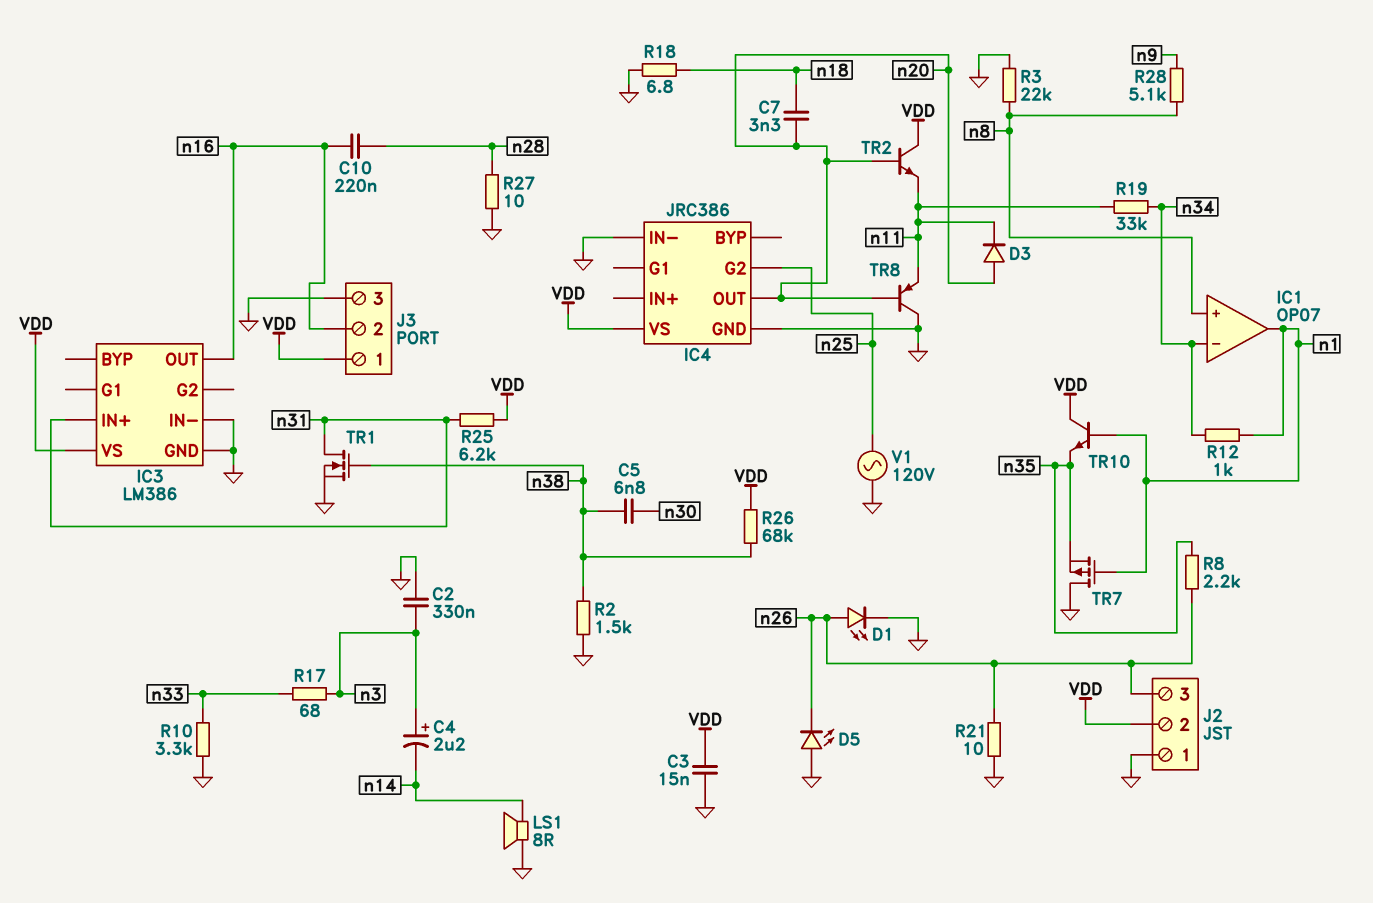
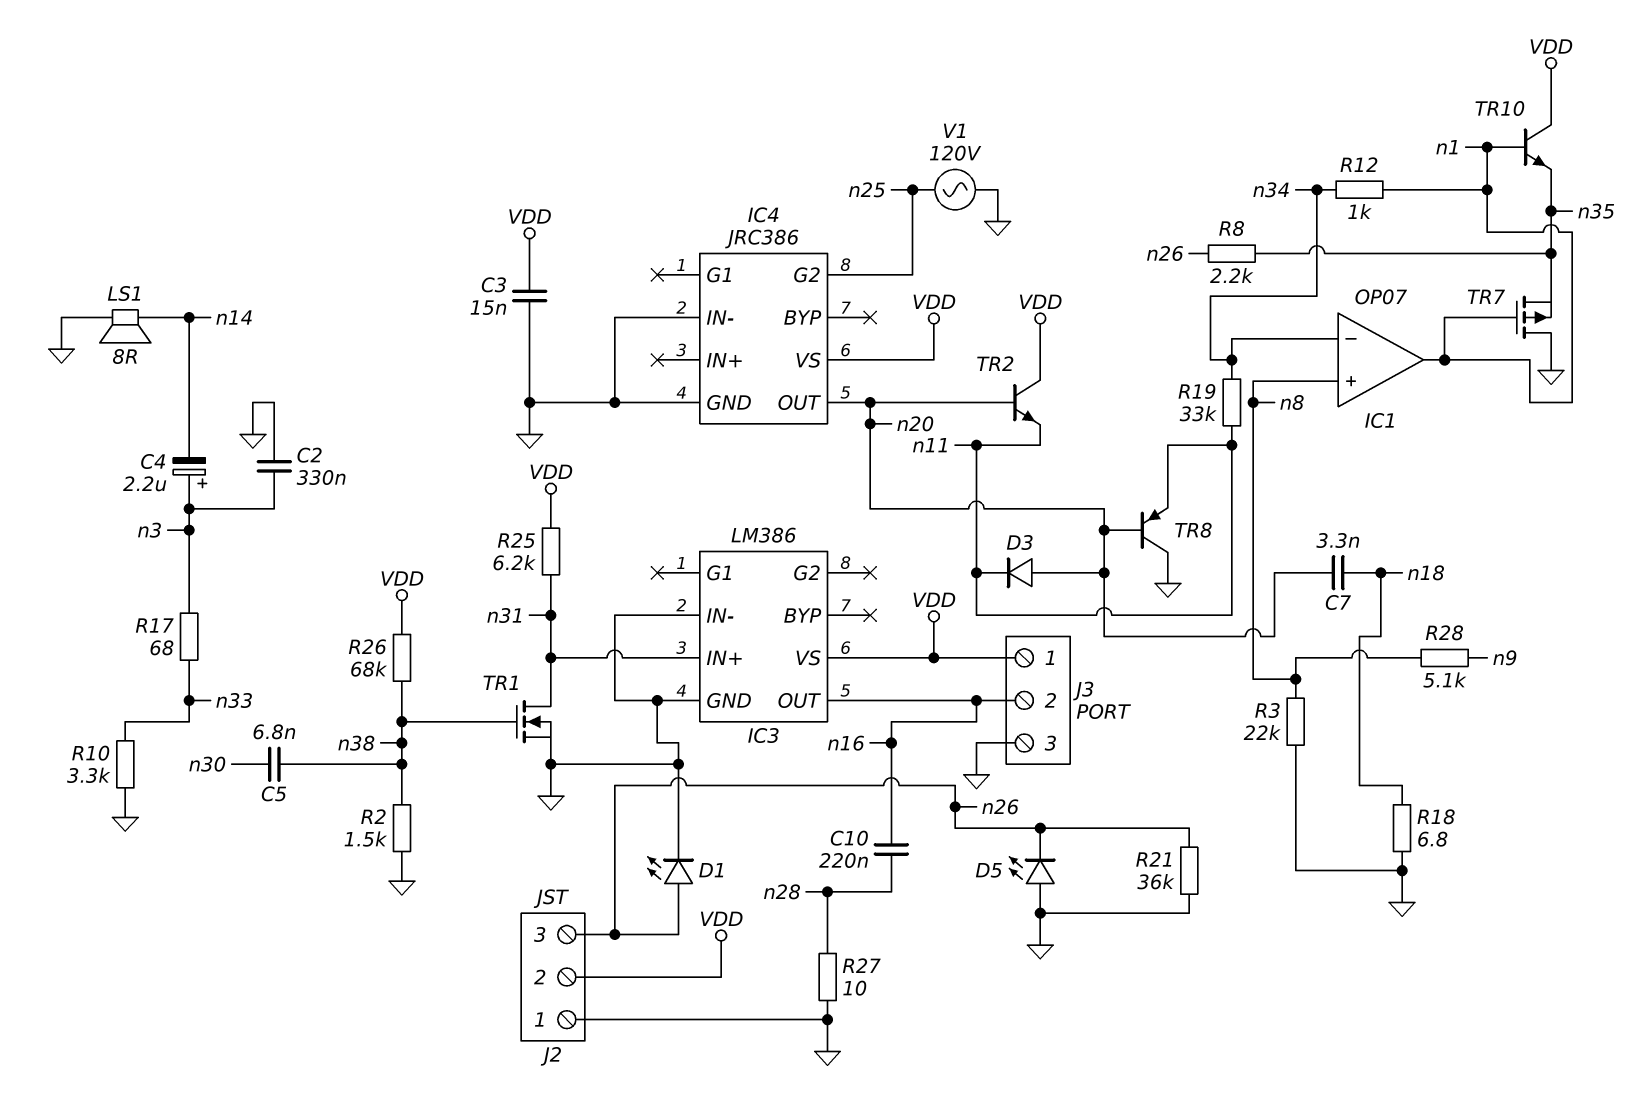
R21: 10 (GND, n26) -> 36k (GND, n26)

